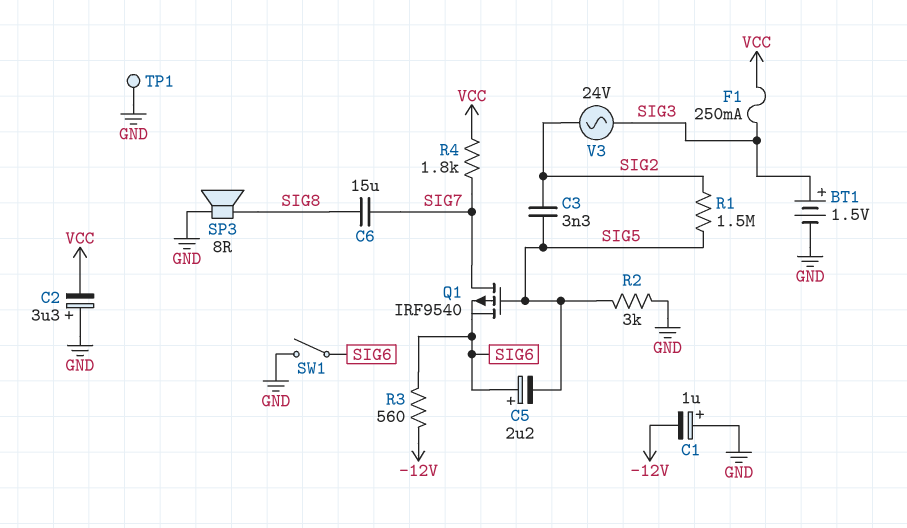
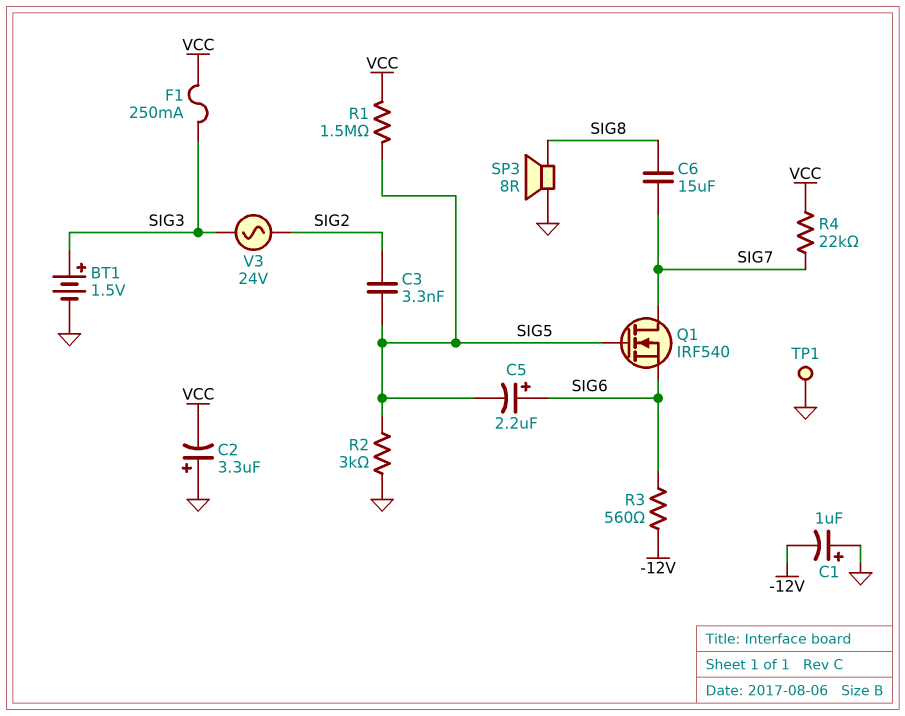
Q1: PMOS IRF9540 (G SIG5, D SIG7, S SIG6) -> NMOS IRF540 (G SIG5, D SIG7, S SIG6)
R1: 1.5M (SIG2, SIG5) -> 1.5M (SIG5, VCC)
R4: 1.8k (SIG7, VCC) -> 22k (SIG7, VCC)
SW1: switch (GND, SIG6) -> none

